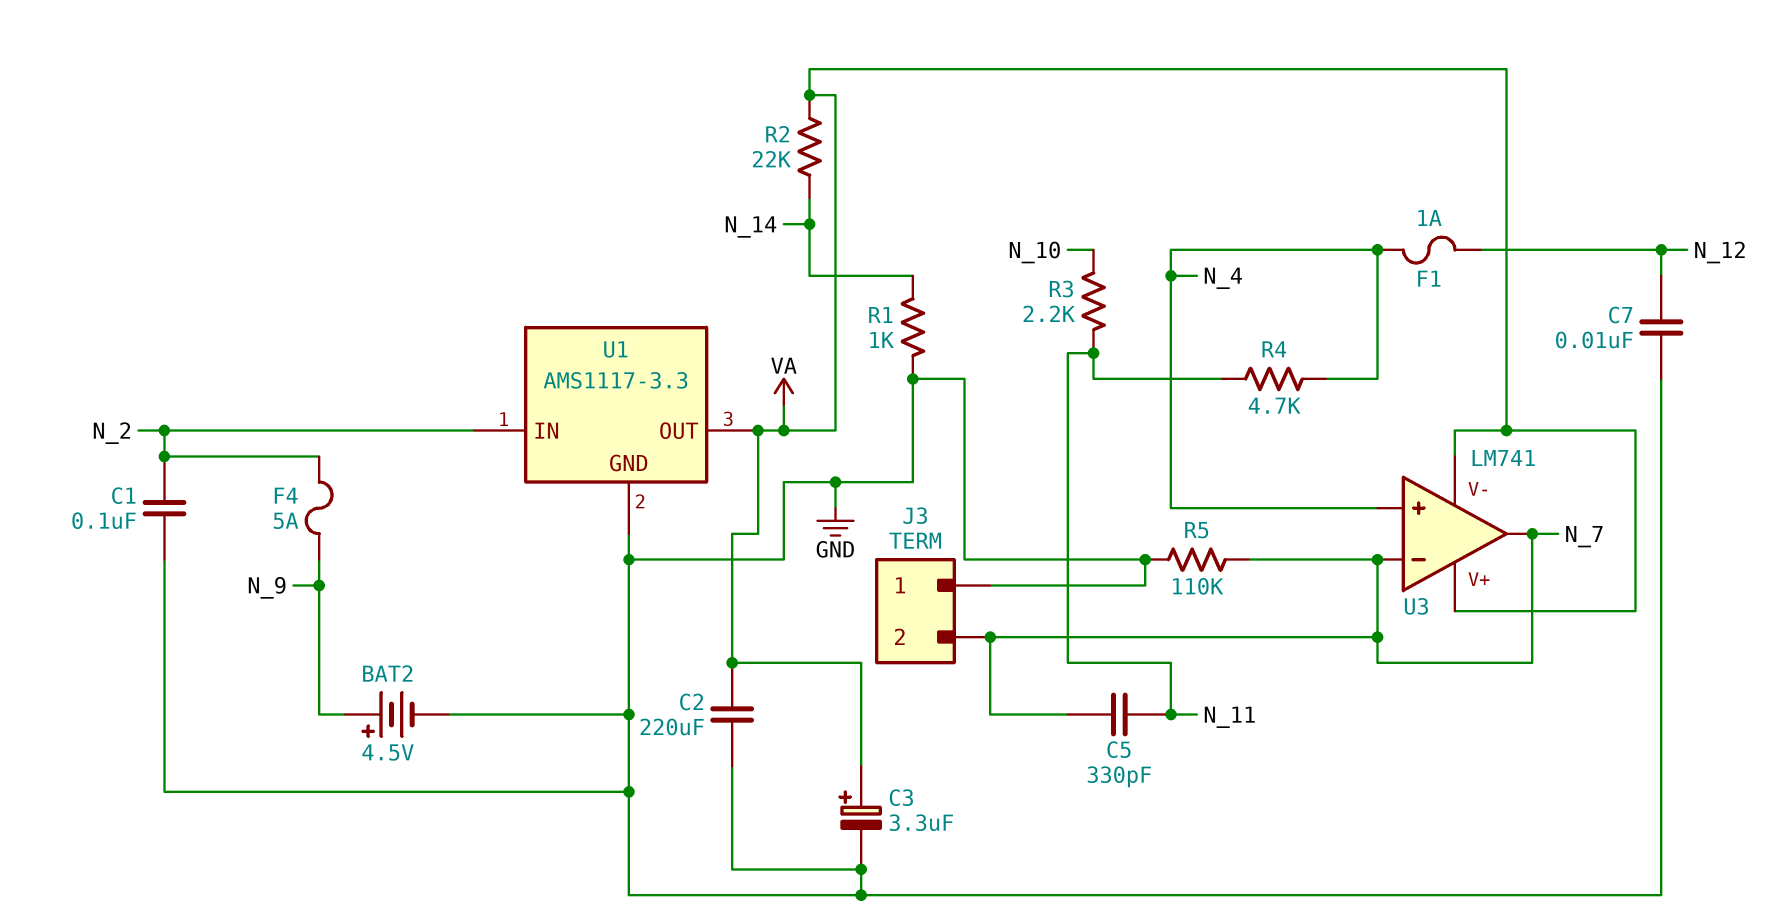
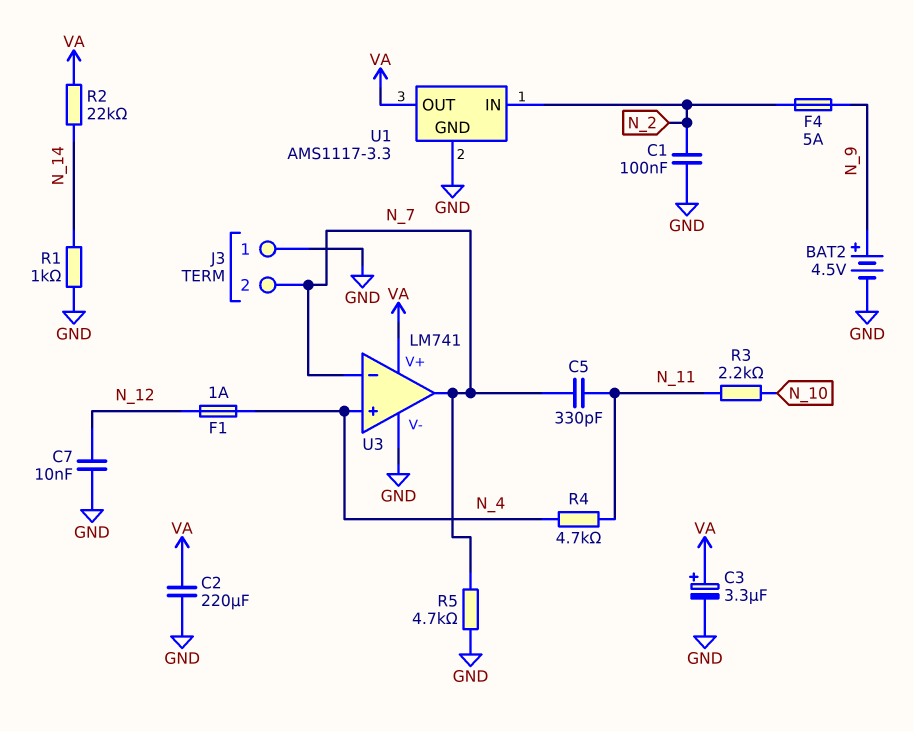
R5: 110k (GND, N_7) -> 4.7k (GND, N_7)
U3 pin V-: VA -> GND

